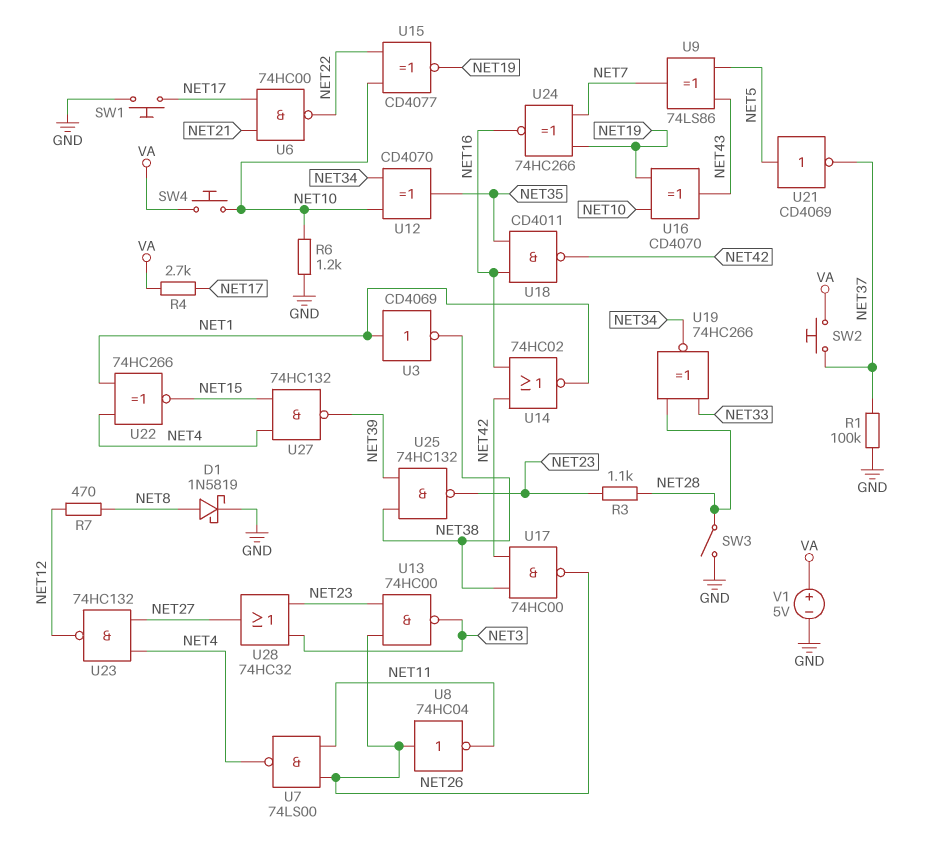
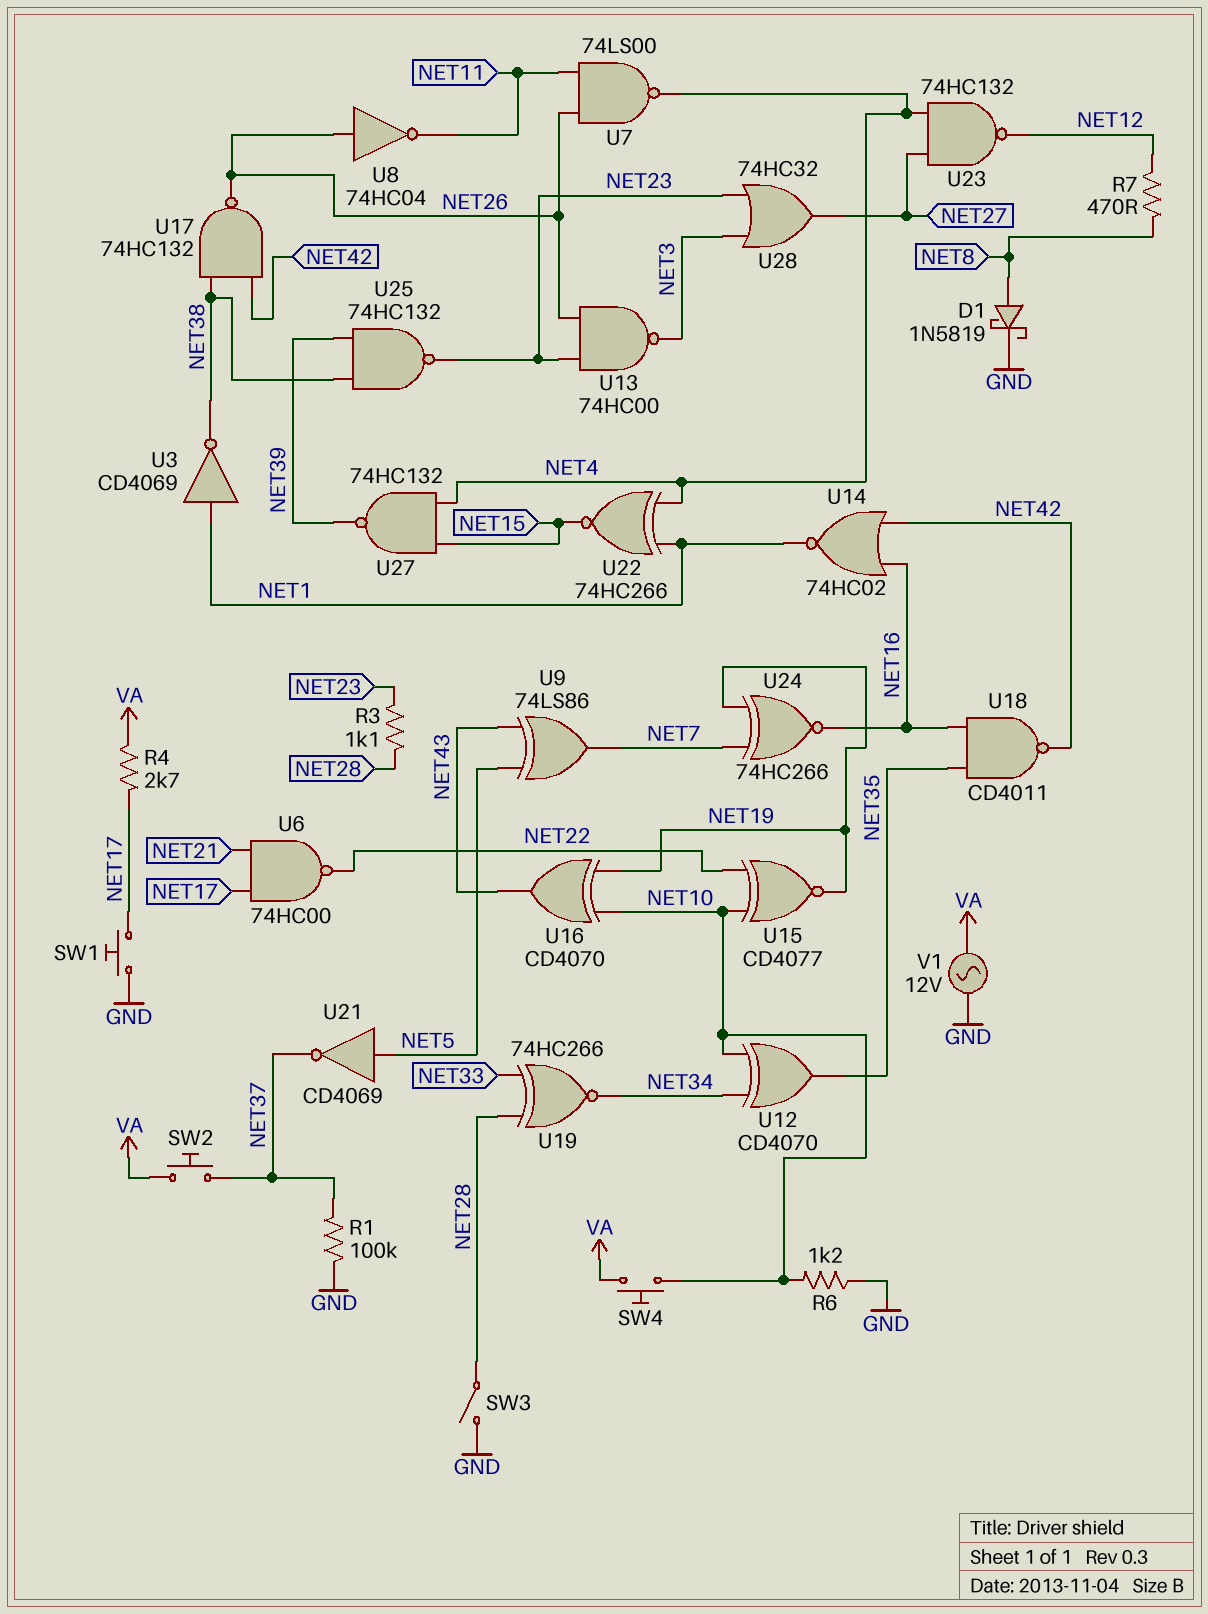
U17: NAND 74HC00 (in NET38, in NET42, out NET26) -> NAND 74HC132 (in NET38, in NET42, out NET26)
V1: 5V (plus VA, minus GND) -> AC 12V (GND, VA)

